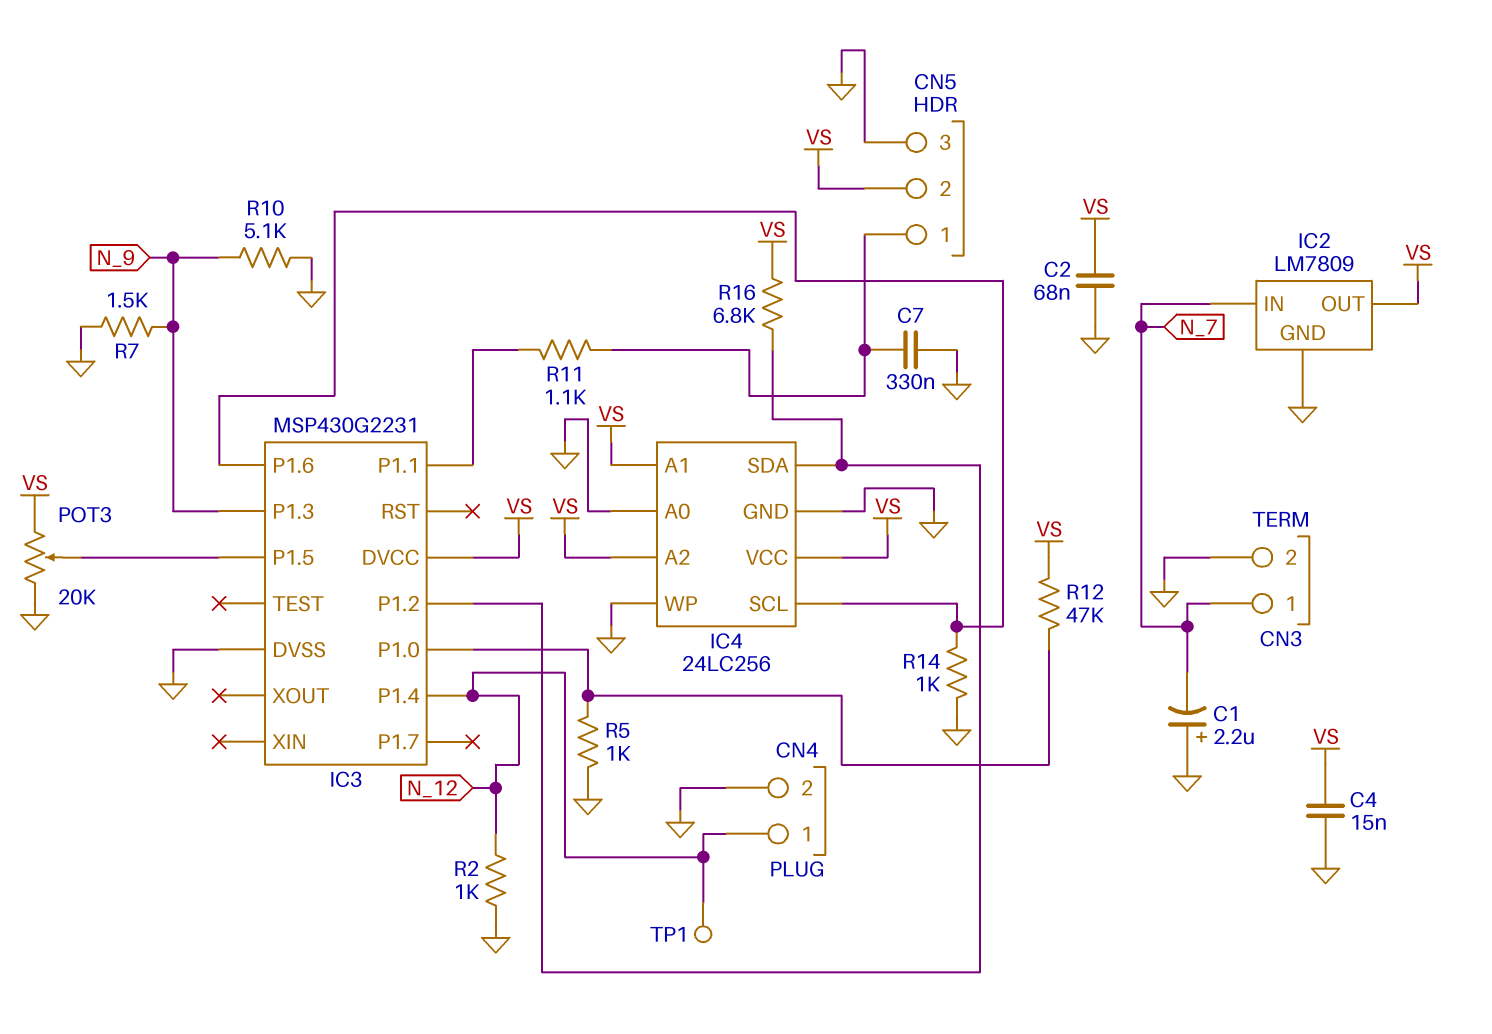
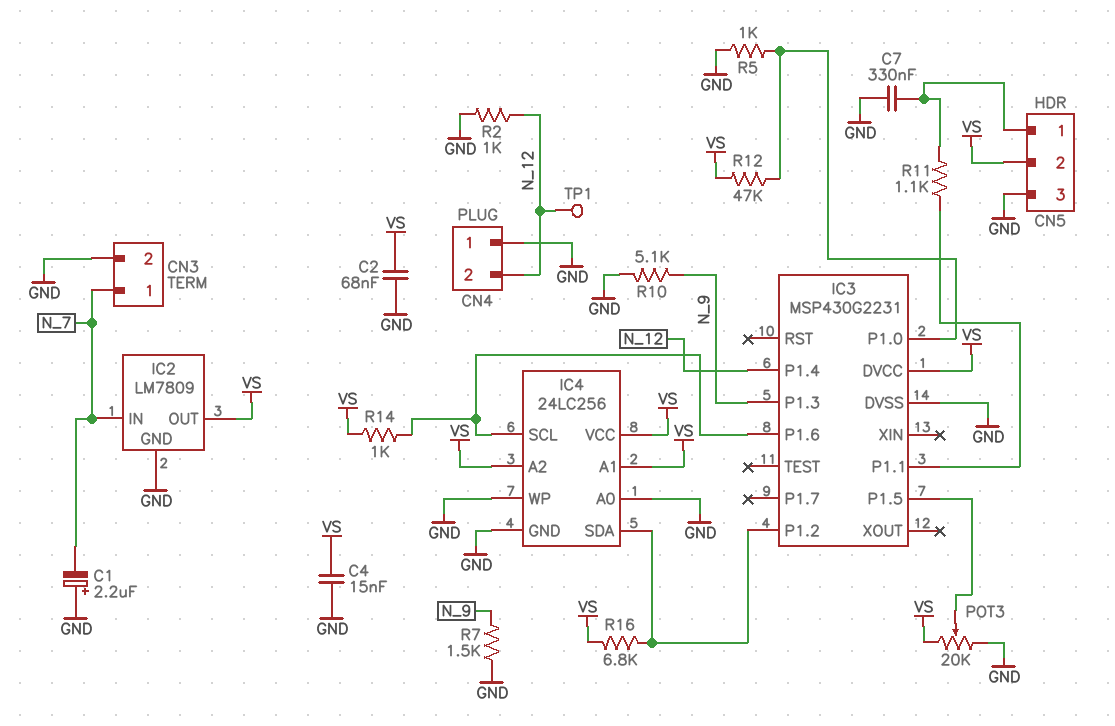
CN4 pin 1: N_12 -> GND
CN4 pin 2: GND -> N_12
R14: 1k (GND, IC3/P1.6) -> 1k (IC3/P1.6, VS)

